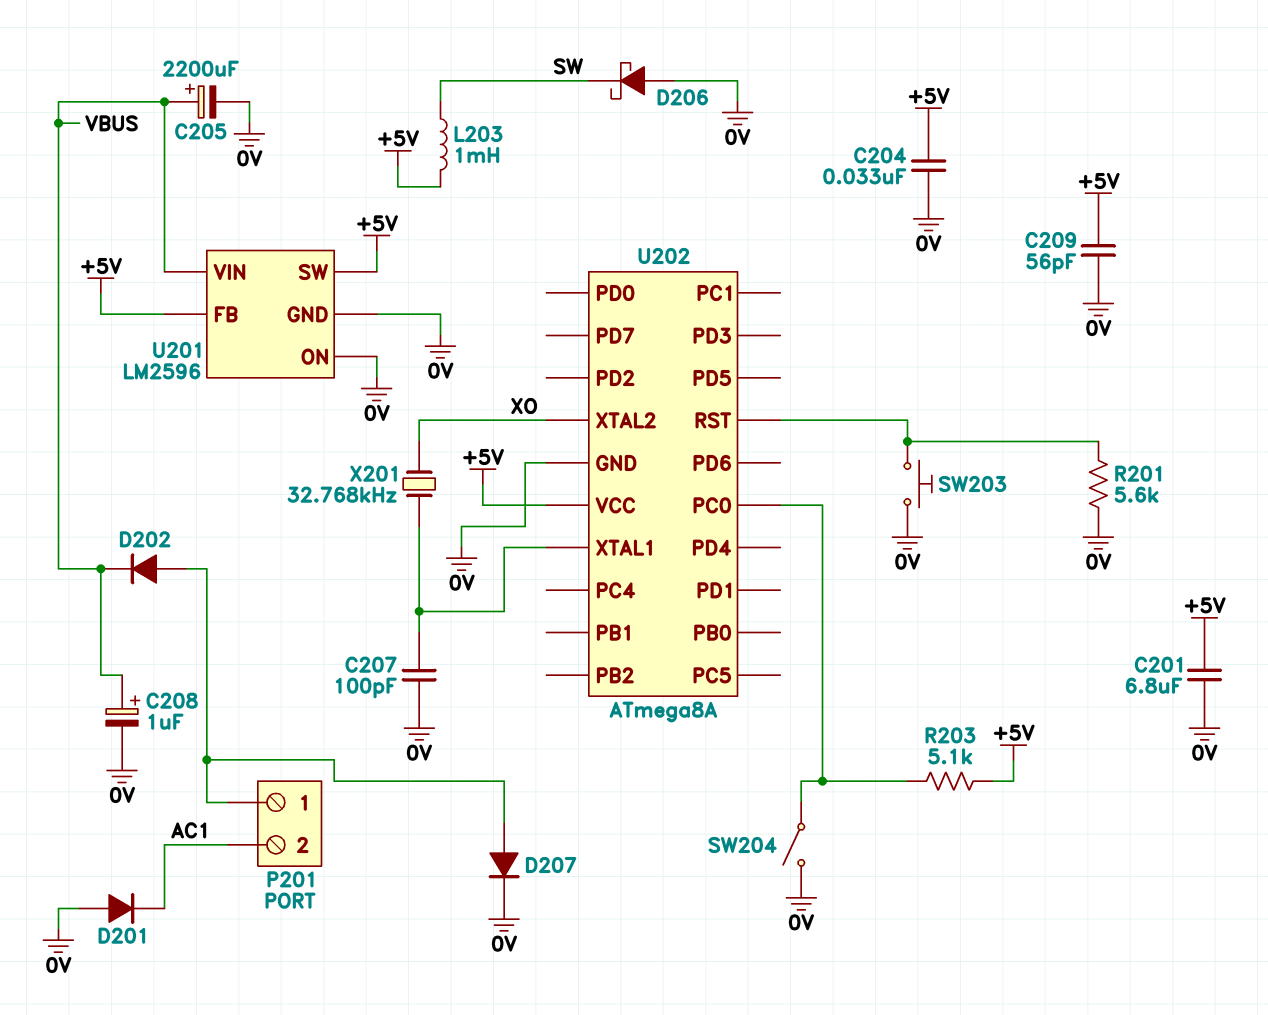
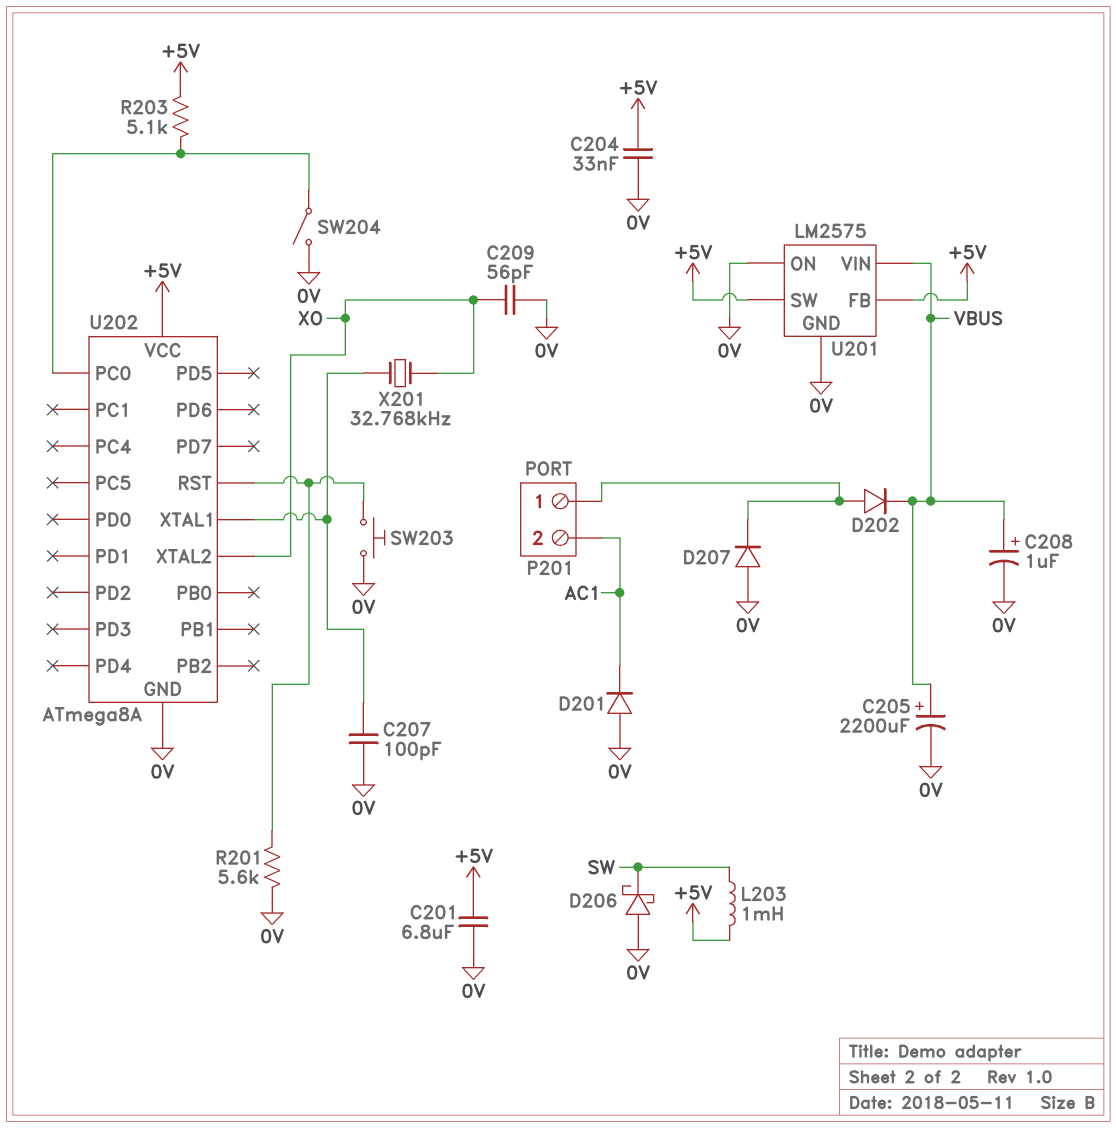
C209: 56pF (+5V, 0V) -> 56pF (0V, XO)
D207: diode (A P201/1, K 0V) -> diode (A 0V, K P201/1)
U201: LM2596 -> LM2575

